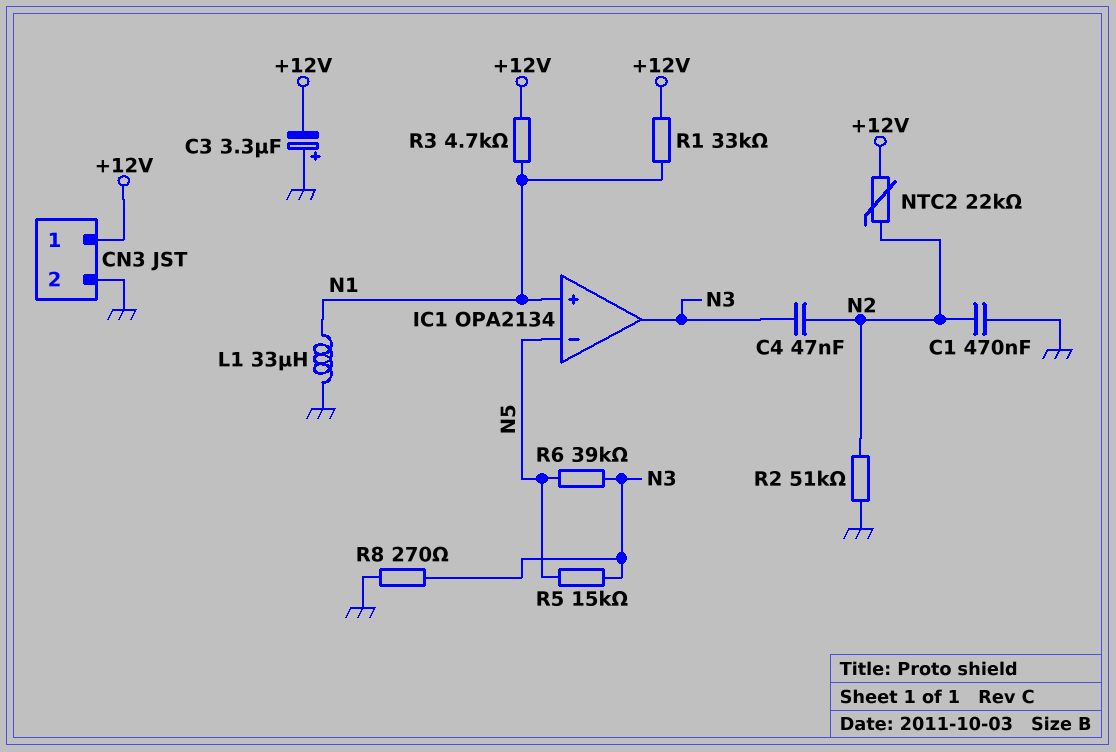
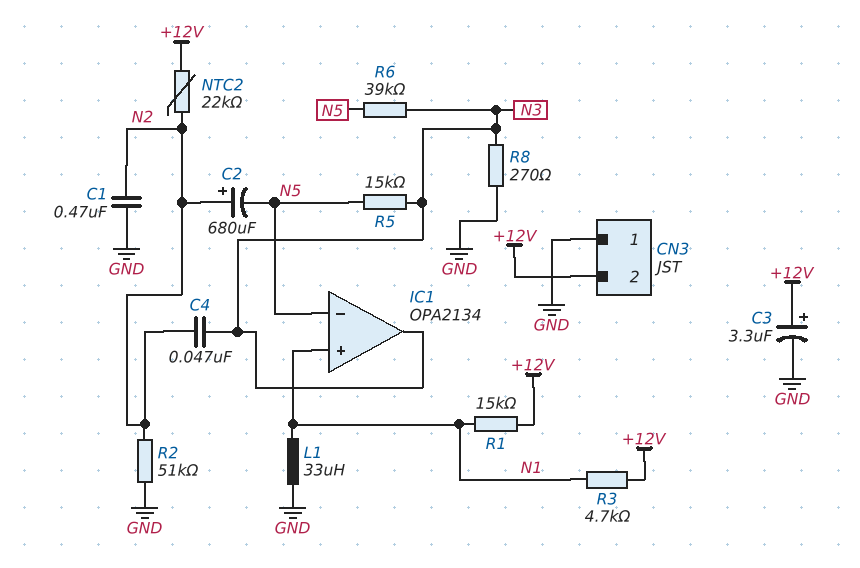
C2: none -> 680uF (plus N2, minus N5)
C3: 3.3uF (plus GND, minus +12V) -> 3.3uF (plus +12V, minus GND)
CN3 pin 1: +12V -> GND
CN3 pin 2: GND -> +12V
R1: 33k (+12V, N1) -> 15k (+12V, N1)

